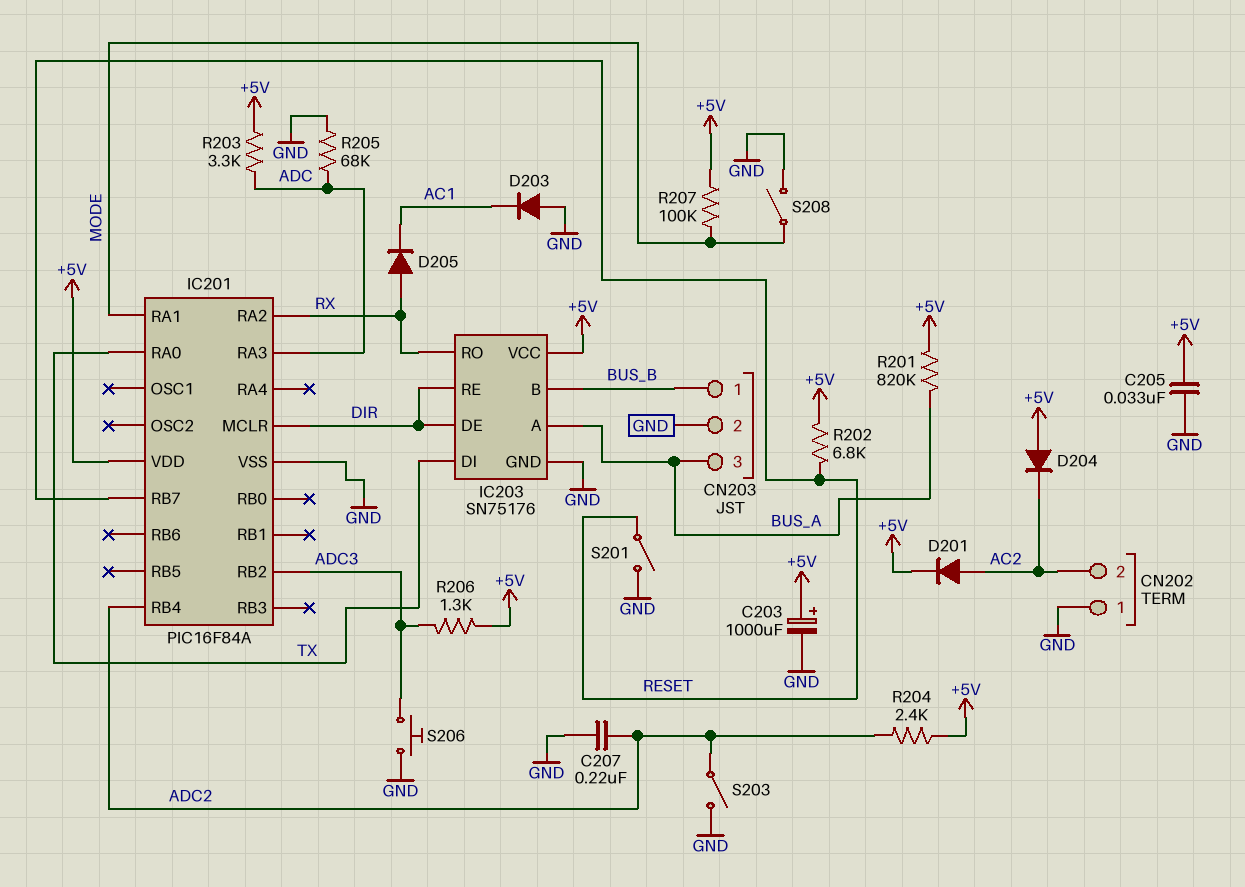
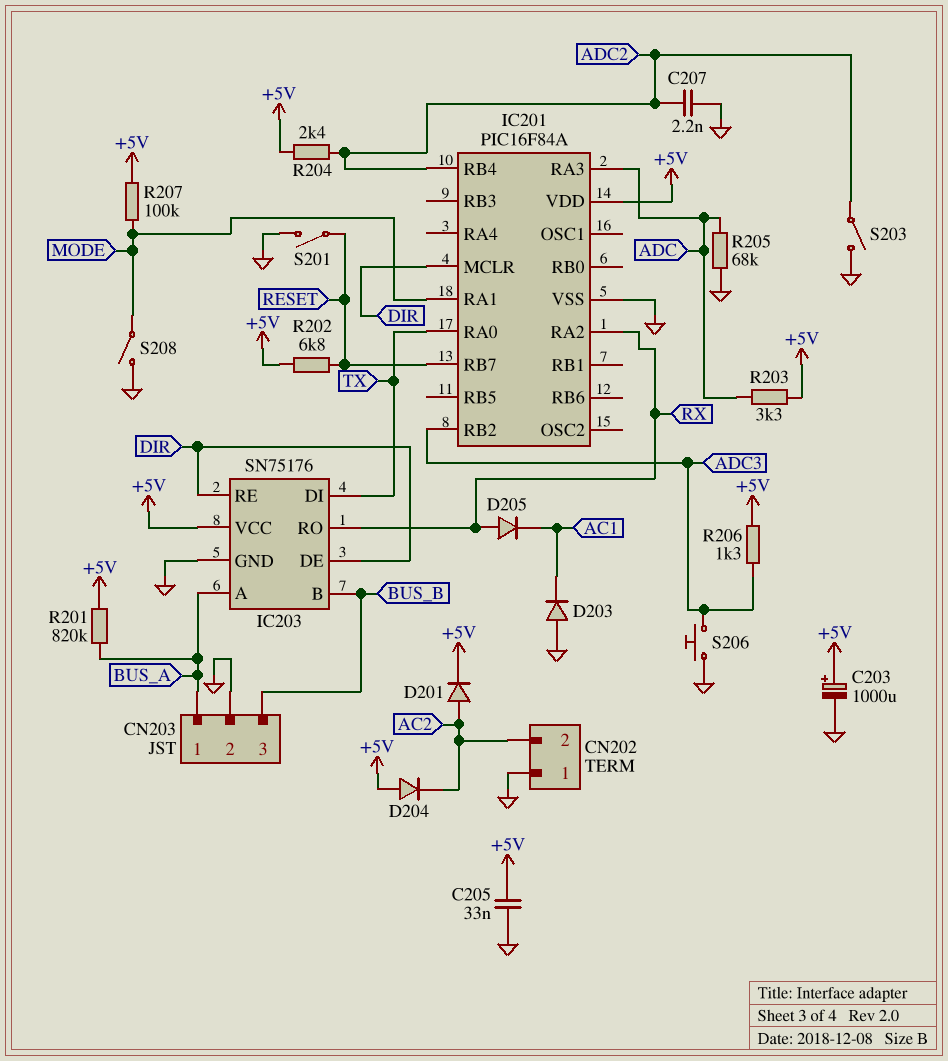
C207: 220nF (ADC2, GND) -> 2.2nF (ADC2, GND)
CN203 pin 1: BUS_B -> BUS_A
CN203 pin 3: BUS_A -> BUS_B

